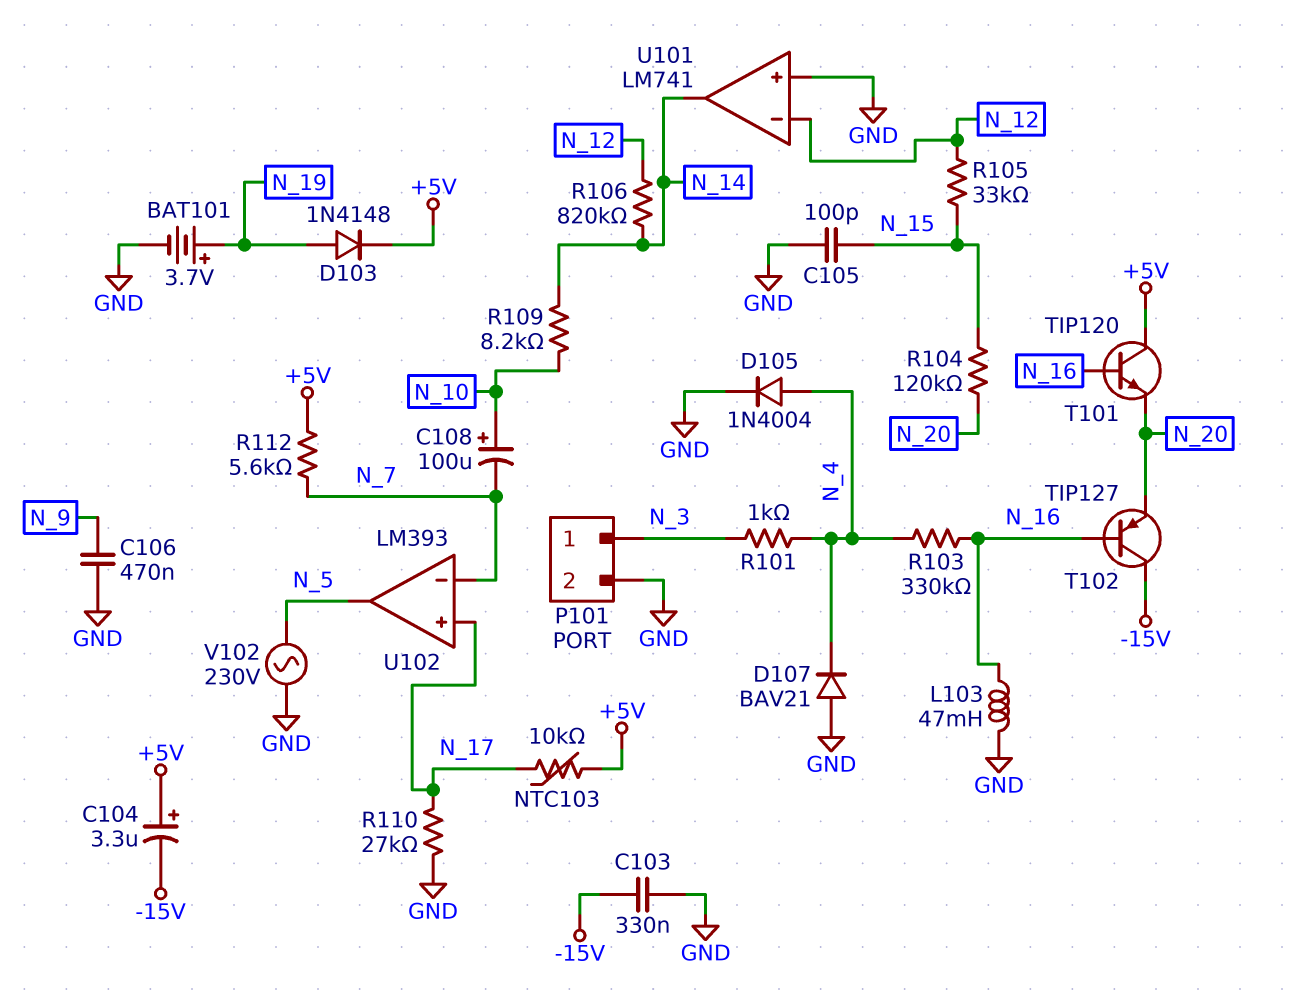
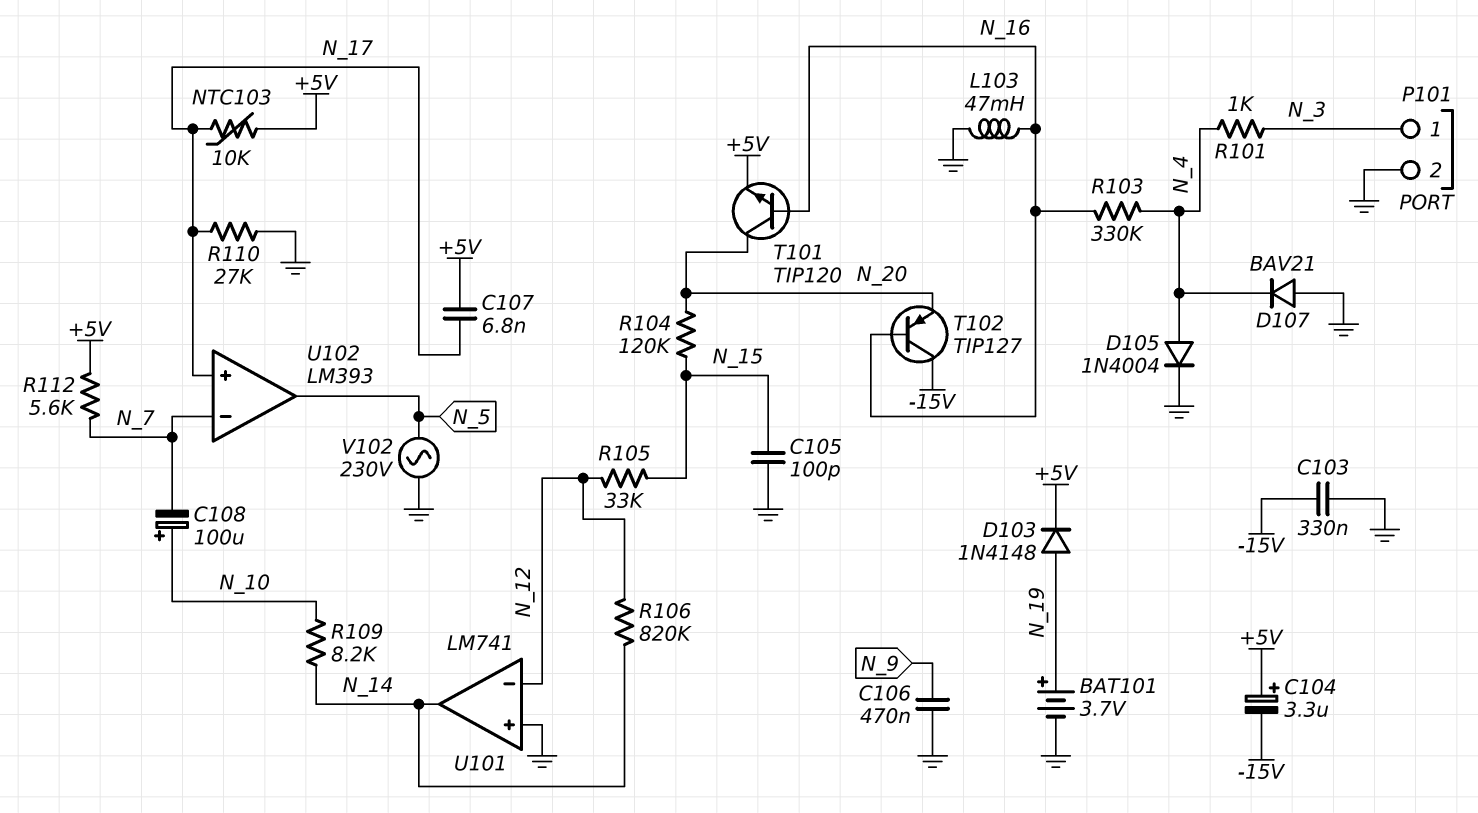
C107: none -> 6.8nF (+5V, N_17)
T101: NPN TIP120 (B N_16, C +5V, E N_20) -> NPN TIP120 (B N_16, C N_20, E +5V)

